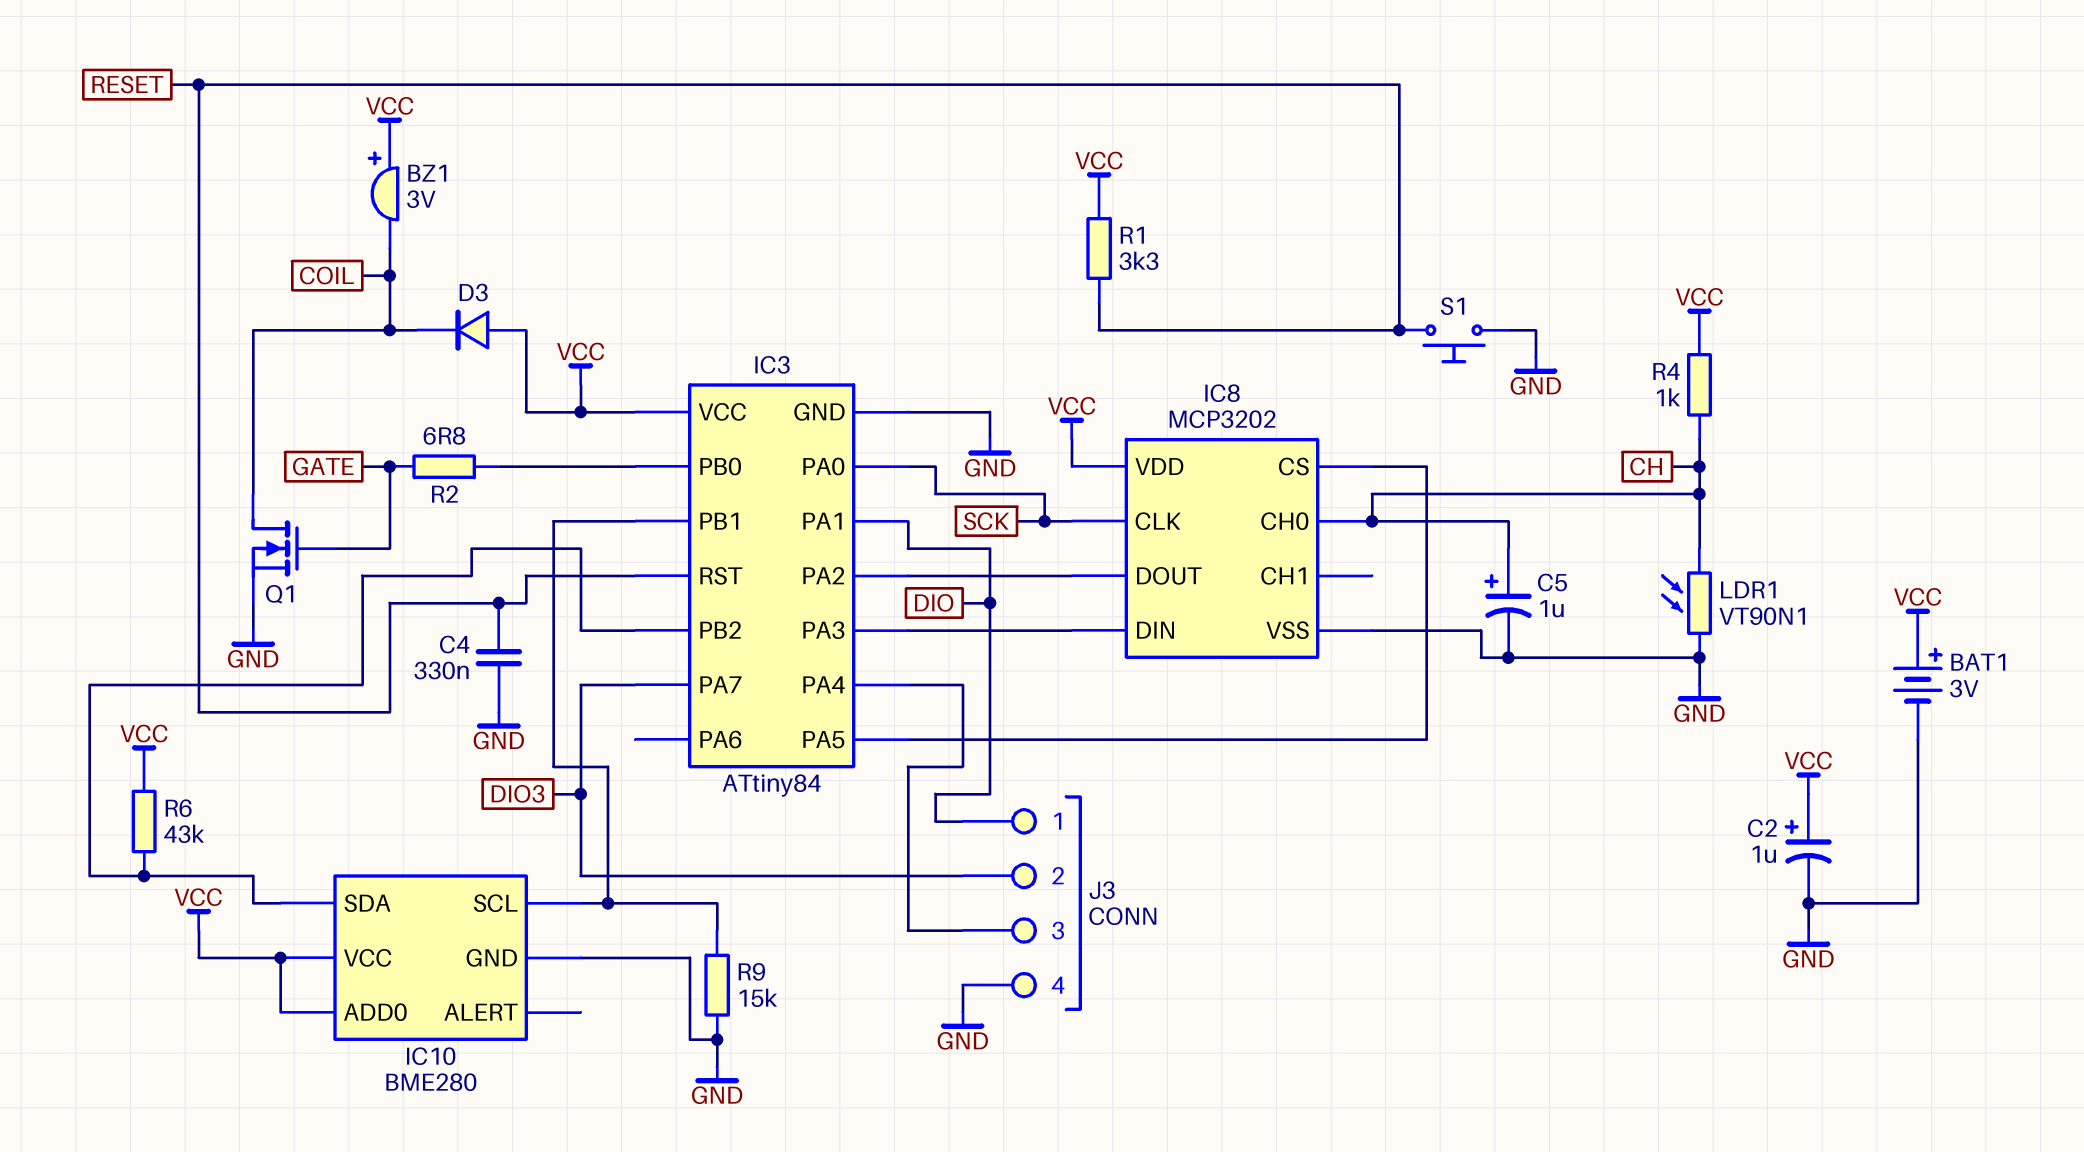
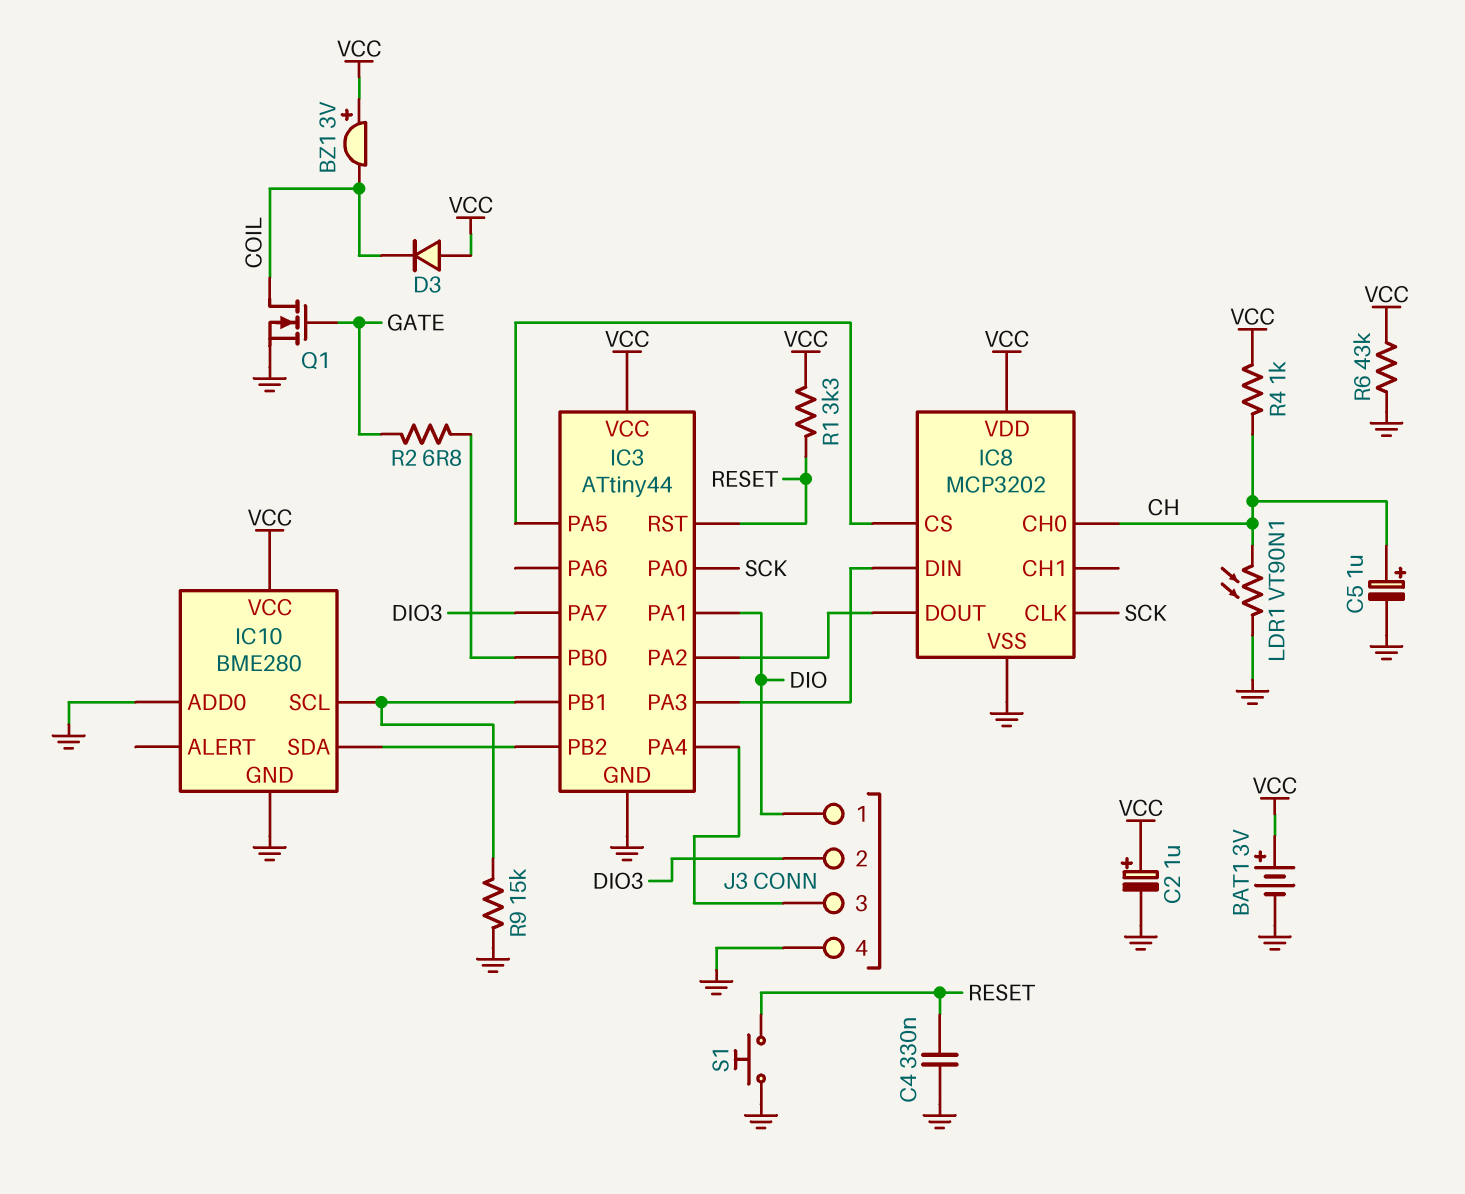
IC3: ATtiny84 -> ATtiny44
IC10 pin ADD0: VCC -> GND
R6: 43k (IC3/PB2, VCC) -> 43k (GND, VCC)

